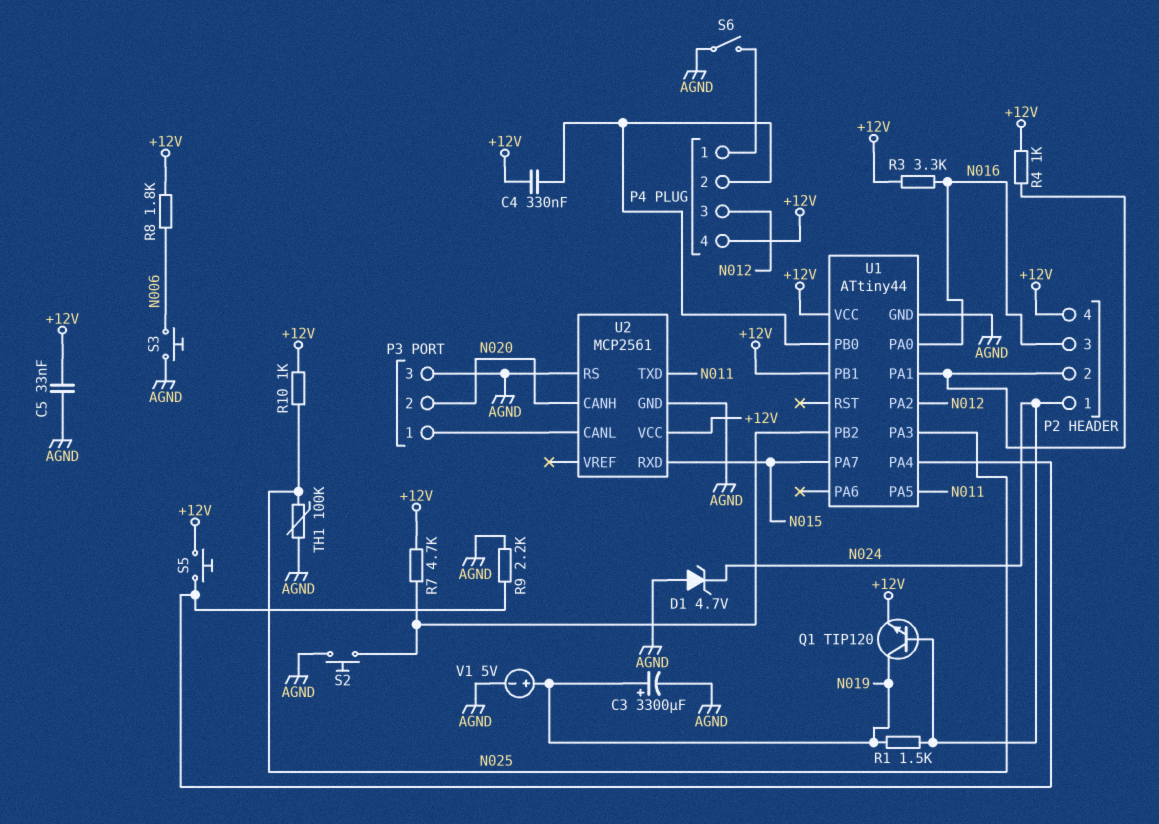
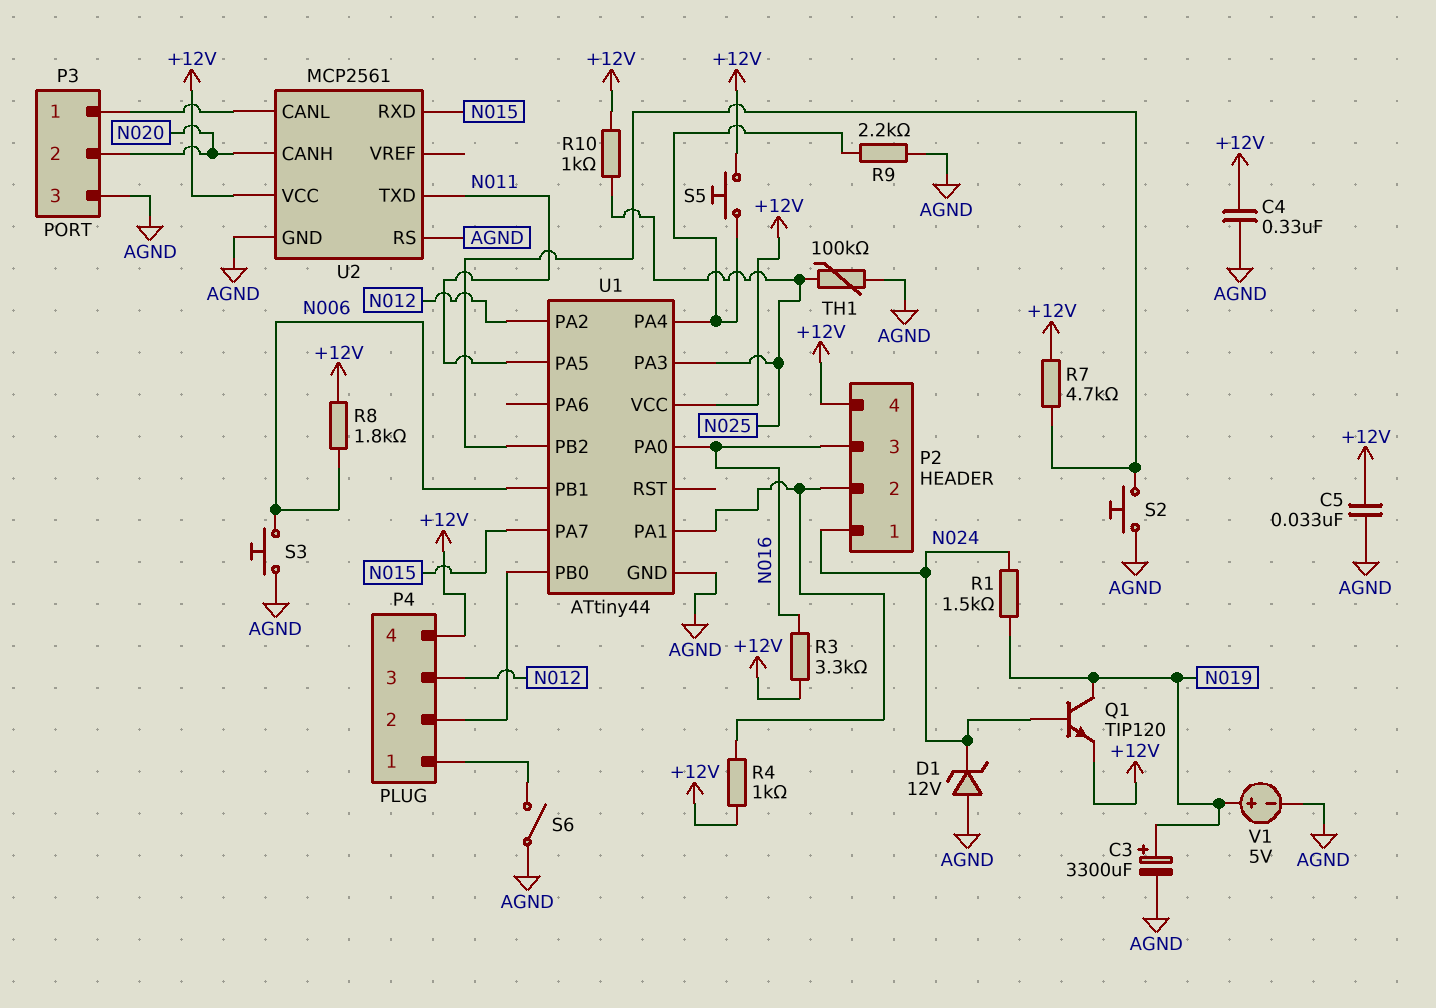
C4: 330nF (+12V, P4/2) -> 330nF (+12V, AGND)
D1: zener 4.7V (A AGND, K N024) -> zener 12V (A AGND, K N024)
U1 pin PB1: +12V -> N006

